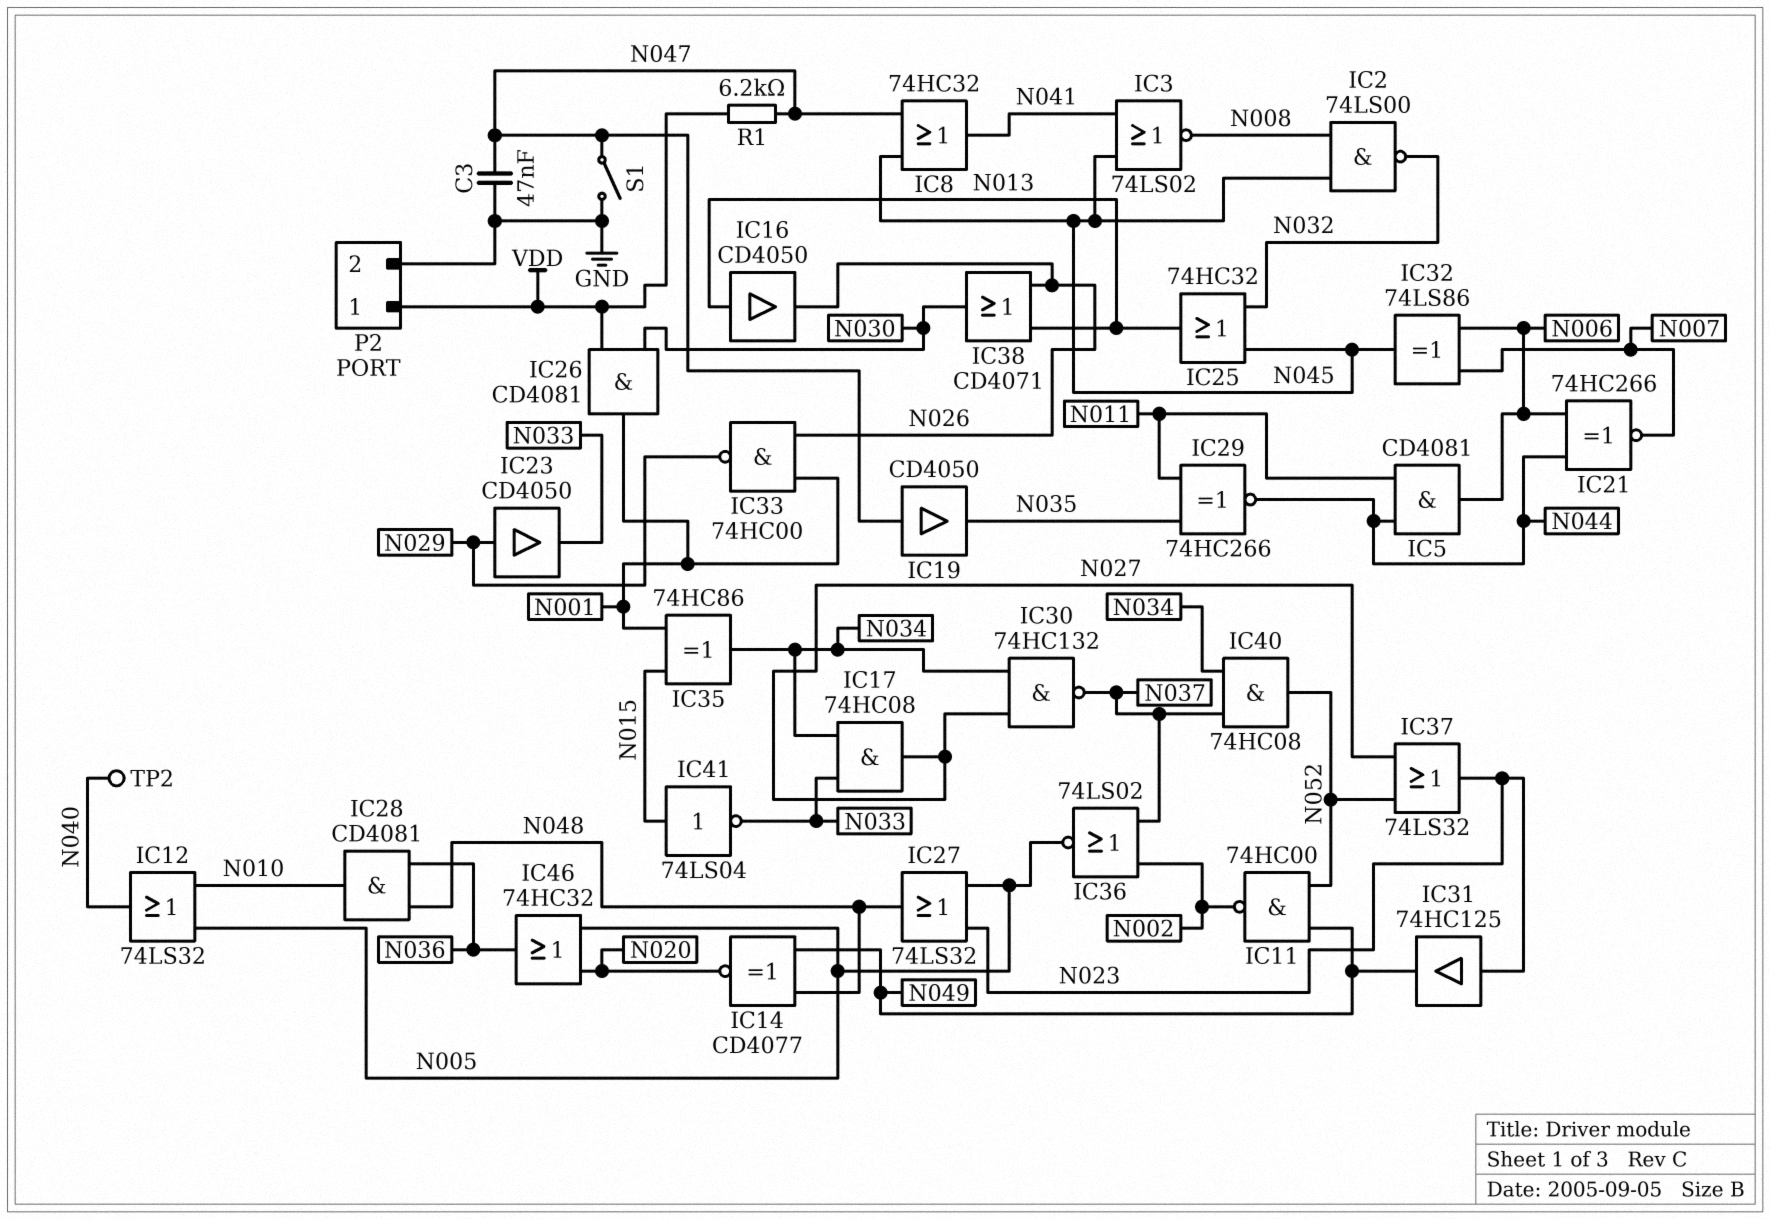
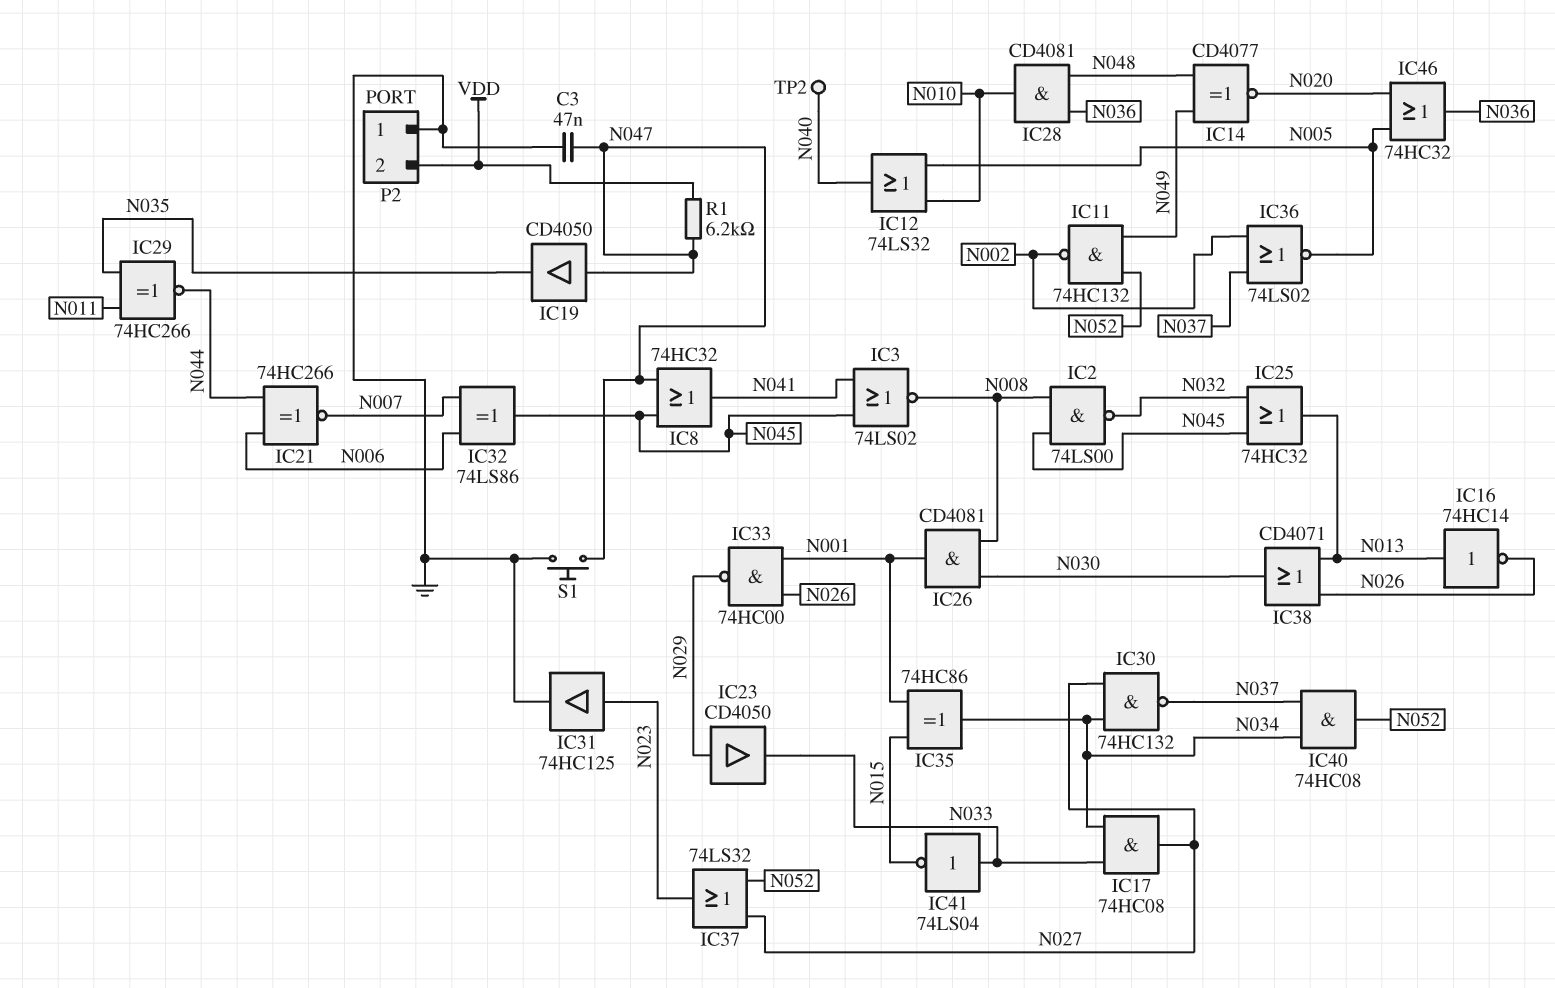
IC5: AND CD4081 (in N011, in N044, out N006) -> none
IC11: NAND 74HC00 (in N049, in N052, out N002) -> NAND 74HC132 (in N049, in N052, out N002)
IC16: buffer CD4050 (in N013, out N026) -> NOT 74HC14 (in N013, out N026)
IC26: AND CD4081 (in N030, in VDD, out N001) -> AND CD4081 (in N008, in N030, out N001)
IC27: OR 74LS32 (in N005, in N023, out N048) -> none
IC31: buffer 74HC125 (in N023, out N049) -> buffer 74HC125 (in N023, out GND)
IC41: NOT 74LS04 (in N015, out N033) -> NOT 74LS04 (in N033, out N015)
P2 pin 1: VDD -> GND
P2 pin 2: GND -> VDD
S1: switch (GND, N047) -> button (GND, N047)

